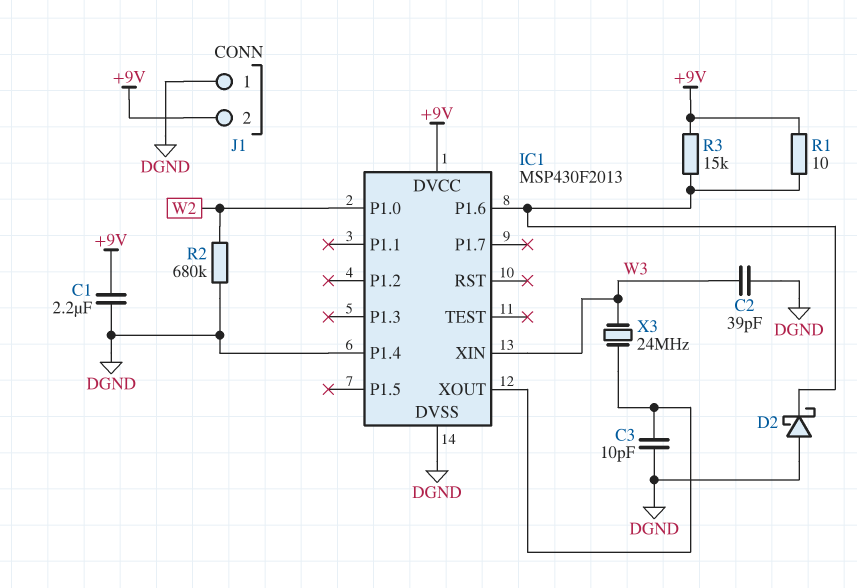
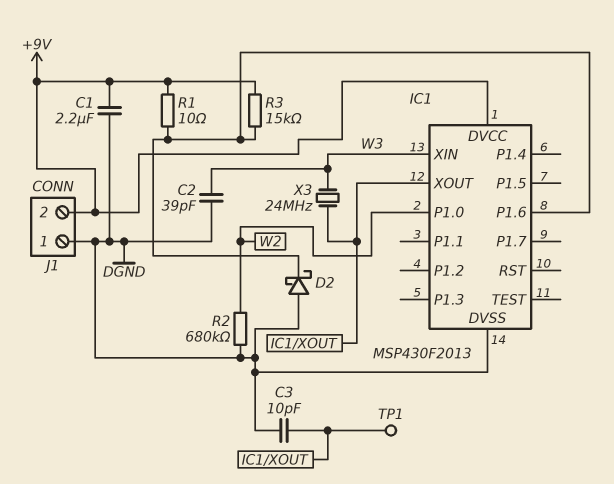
IC1 pin P1.4: DGND -> none
TP1: none -> test point (IC1/XOUT)

